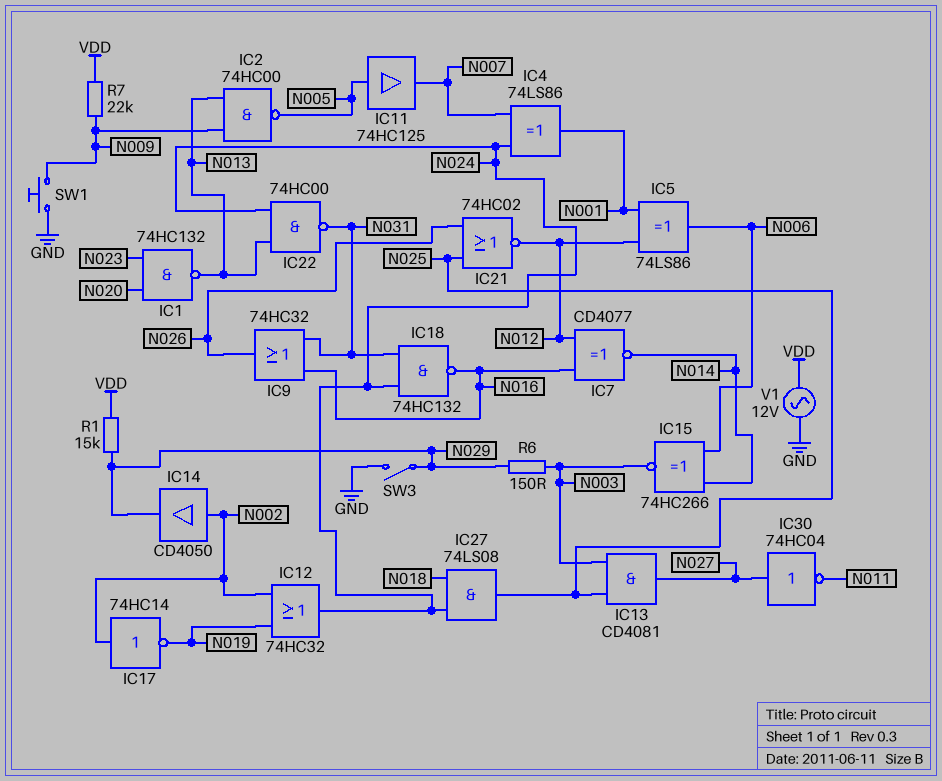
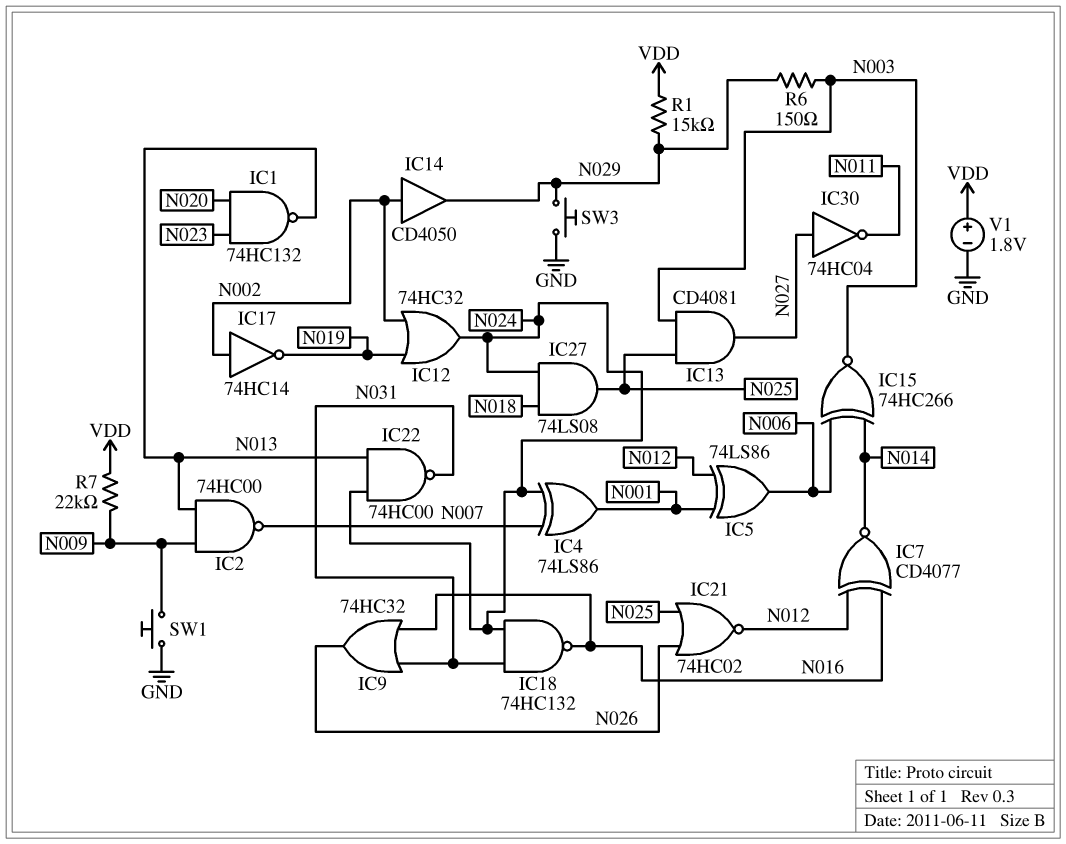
IC2: NAND 74HC00 (in N009, in N013, out N005) -> NAND 74HC00 (in N009, in N013, out N007)
IC11: buffer 74HC125 (in N005, out N007) -> none
SW3: switch (GND, N029) -> button (GND, N029)
V1: AC 12V (GND, VDD) -> 1.8V (plus VDD, minus GND)

